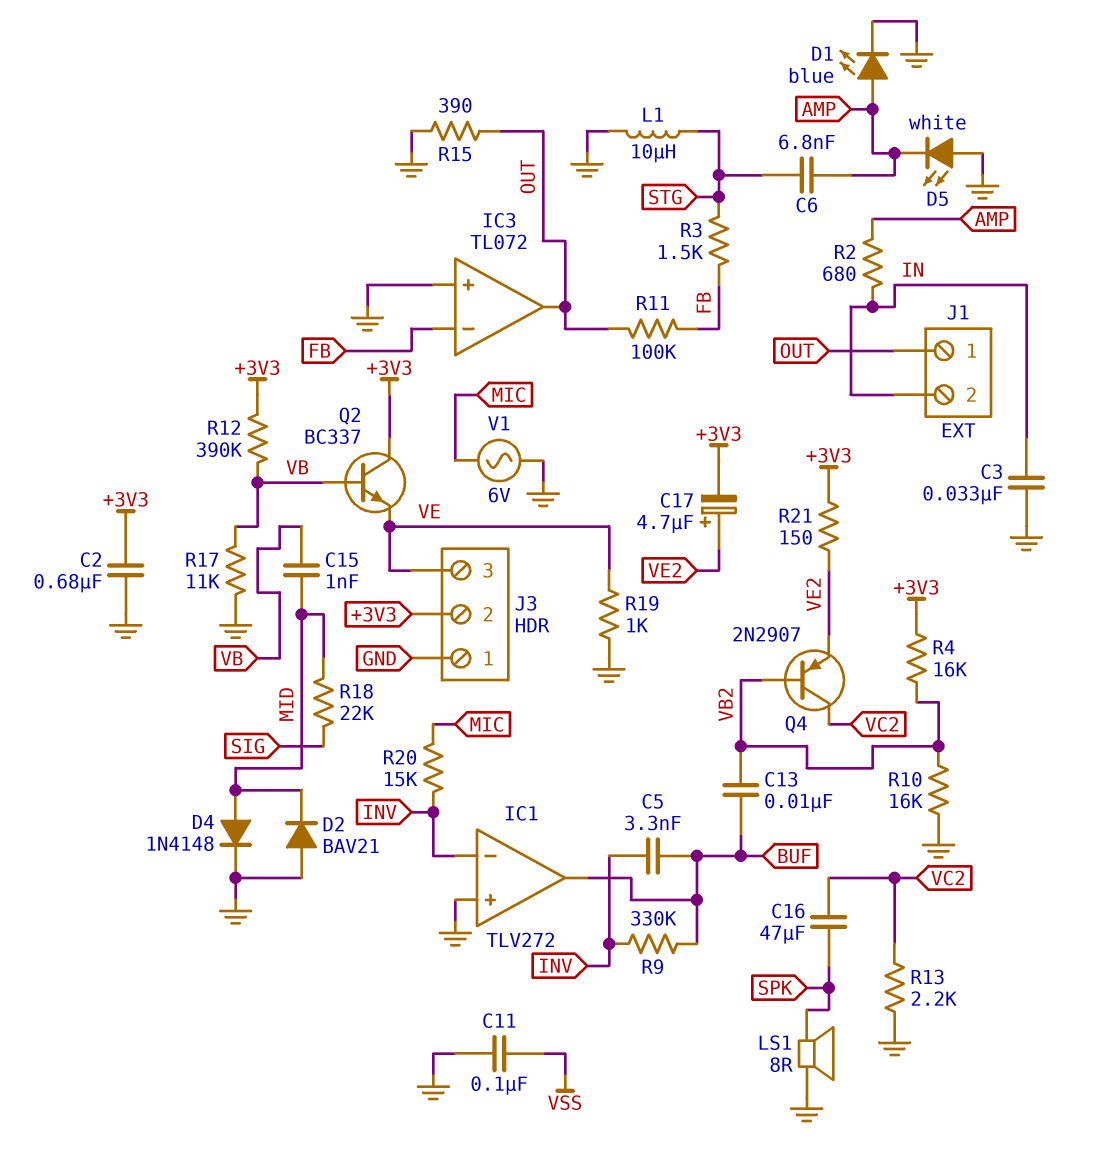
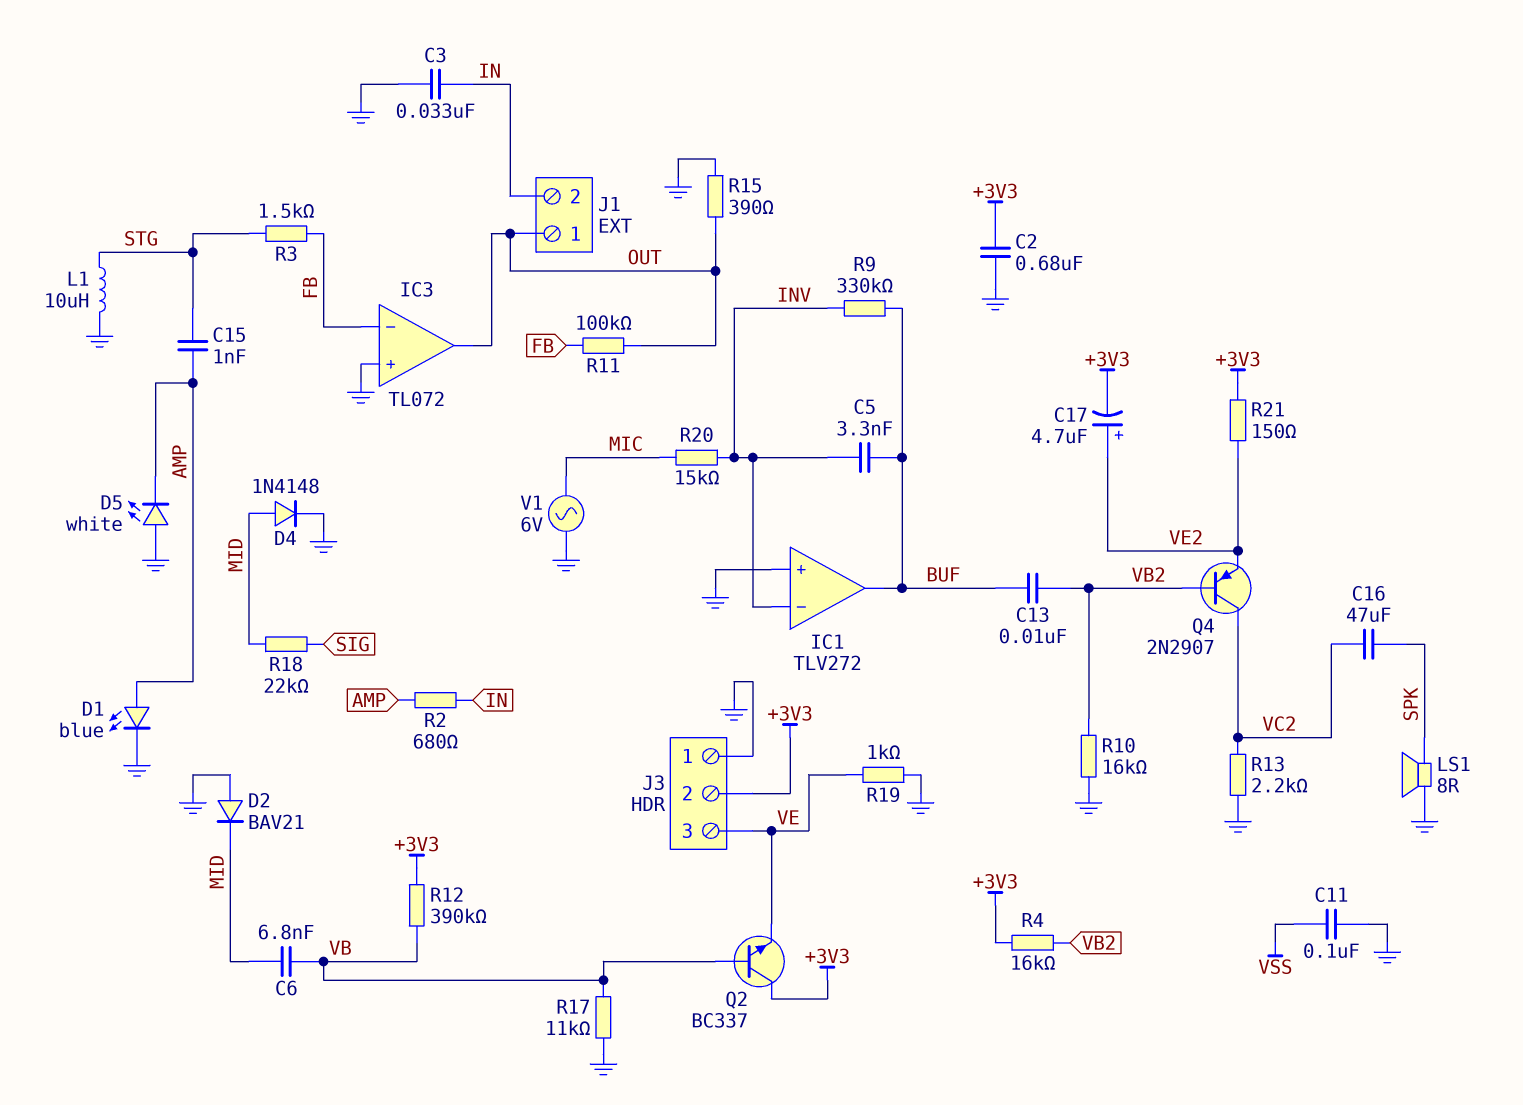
C6: 6.8nF (AMP, STG) -> 6.8nF (MID, VB)
C15: 1nF (MID, VB) -> 1nF (AMP, STG)

